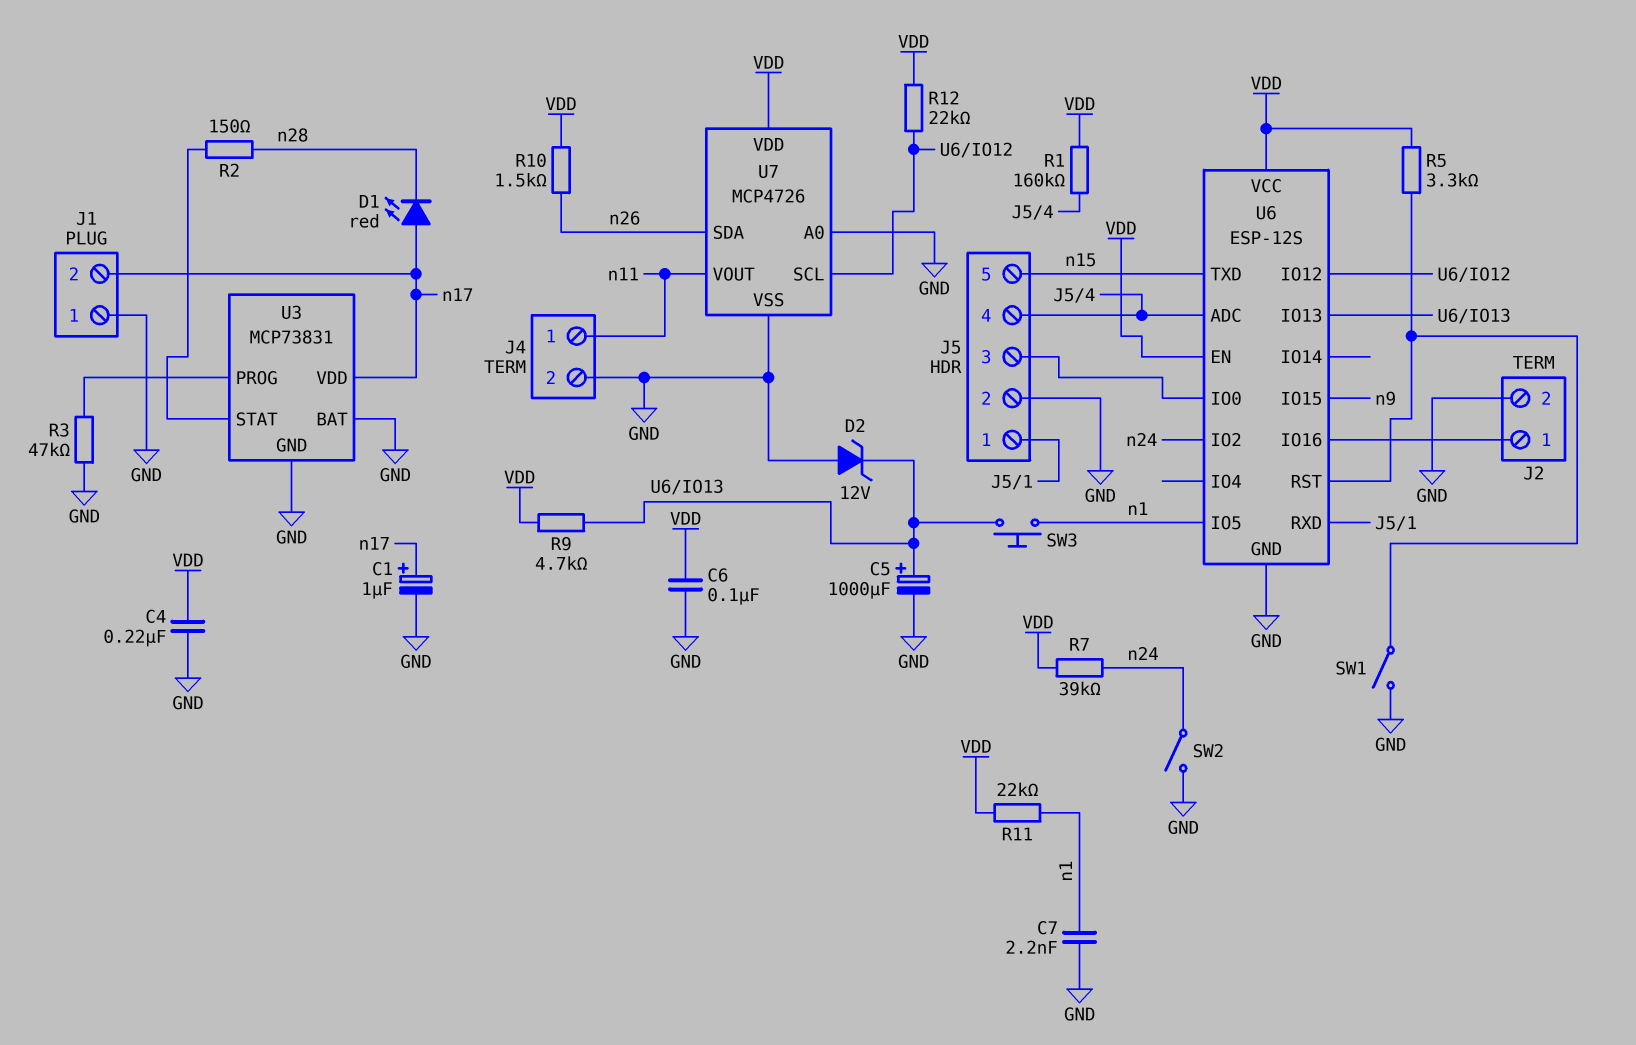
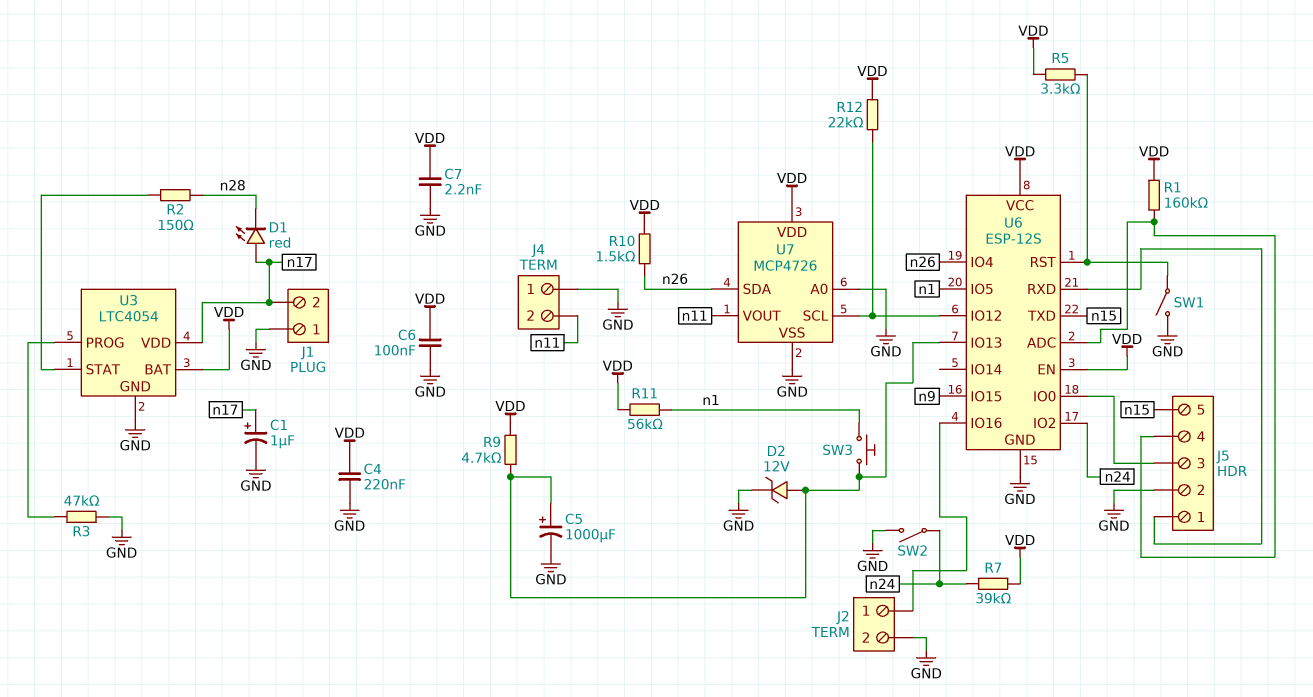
C7: 2.2nF (GND, n1) -> 2.2nF (GND, VDD)
D2: zener 12V (A GND, K U6/IO13) -> zener 12V (A U6/IO13, K GND)
J4 pin 1: n11 -> GND
J4 pin 2: GND -> n11
R11: 22k (VDD, n1) -> 56k (VDD, n1)
U3: MCP73831 -> LTC4054
U3 pin BAT: GND -> VDD
U6 pin IO4: none -> n26

